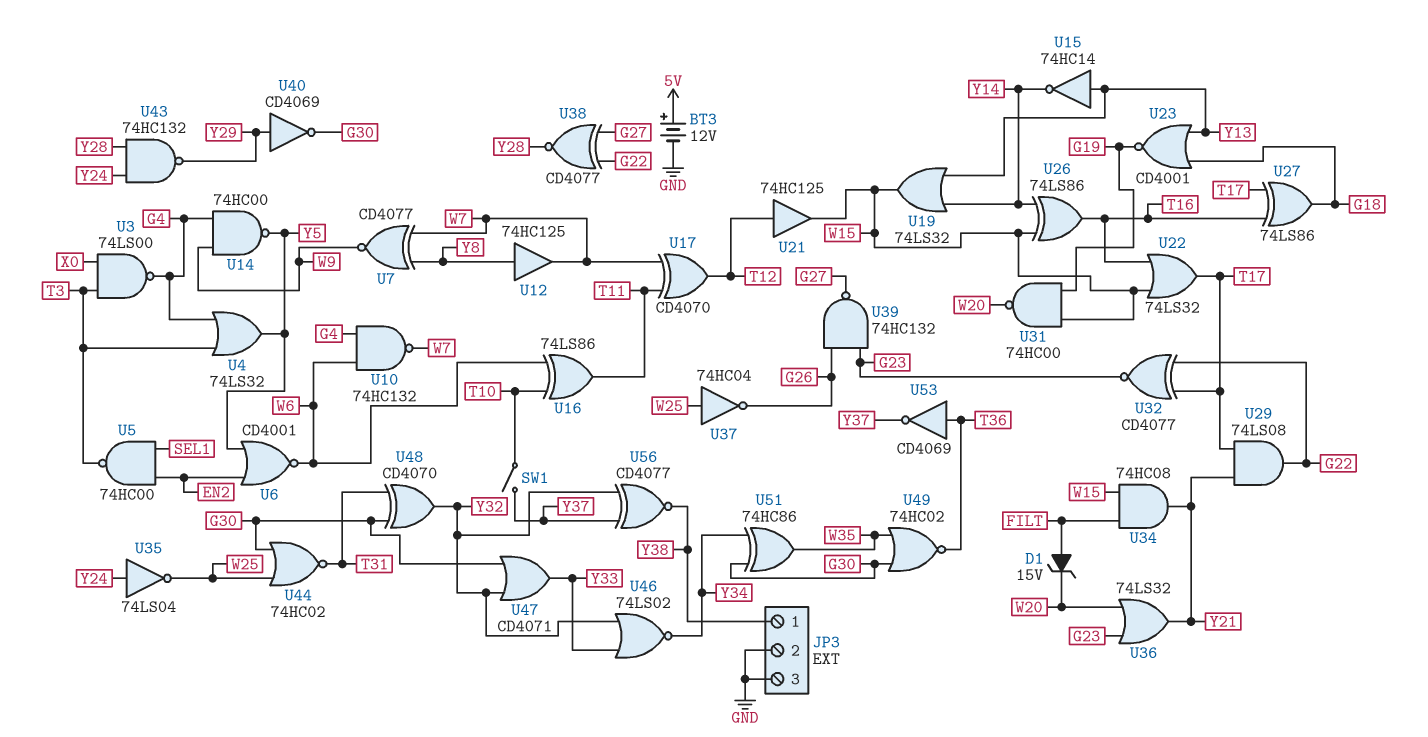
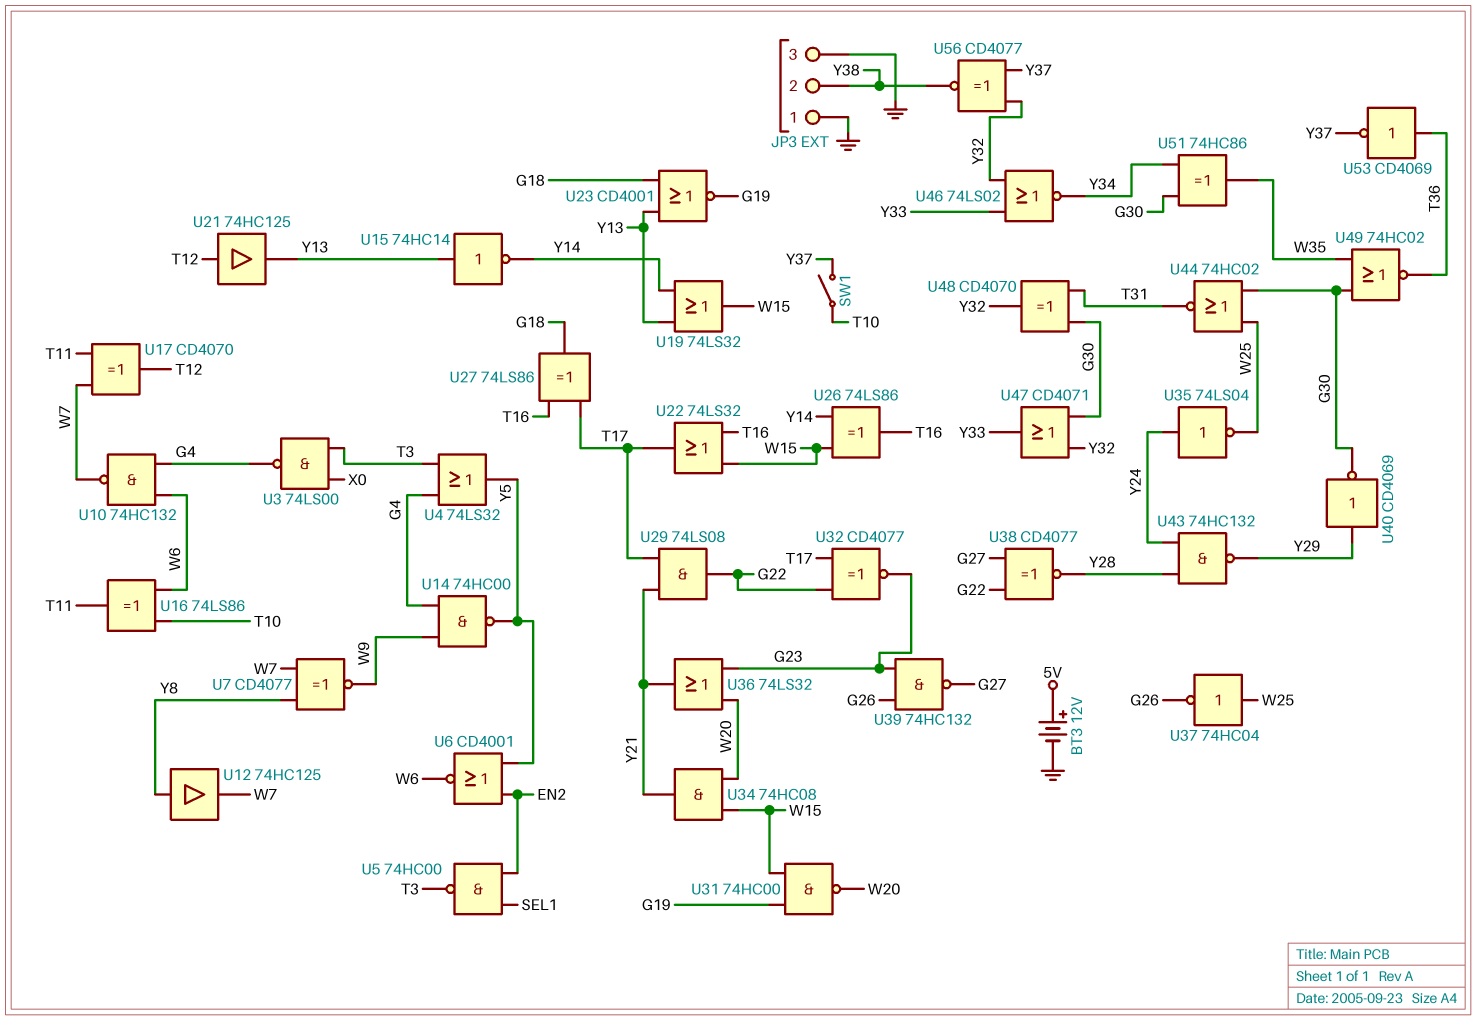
D1: zener 15V (A FILT, K W20) -> none
JP3 pin 1: Y38 -> GND
JP3 pin 2: GND -> Y38
U21: buffer 74HC125 (in T12, out W15) -> buffer 74HC125 (in T12, out Y13)
U34: AND 74HC08 (in FILT, in W15, out Y21) -> AND 74HC08 (in W15, in W20, out Y21)

